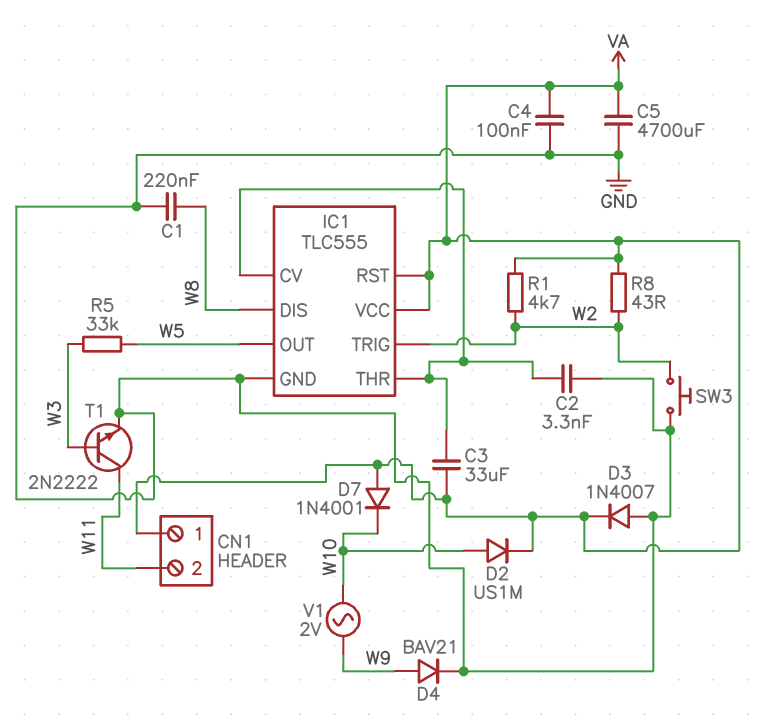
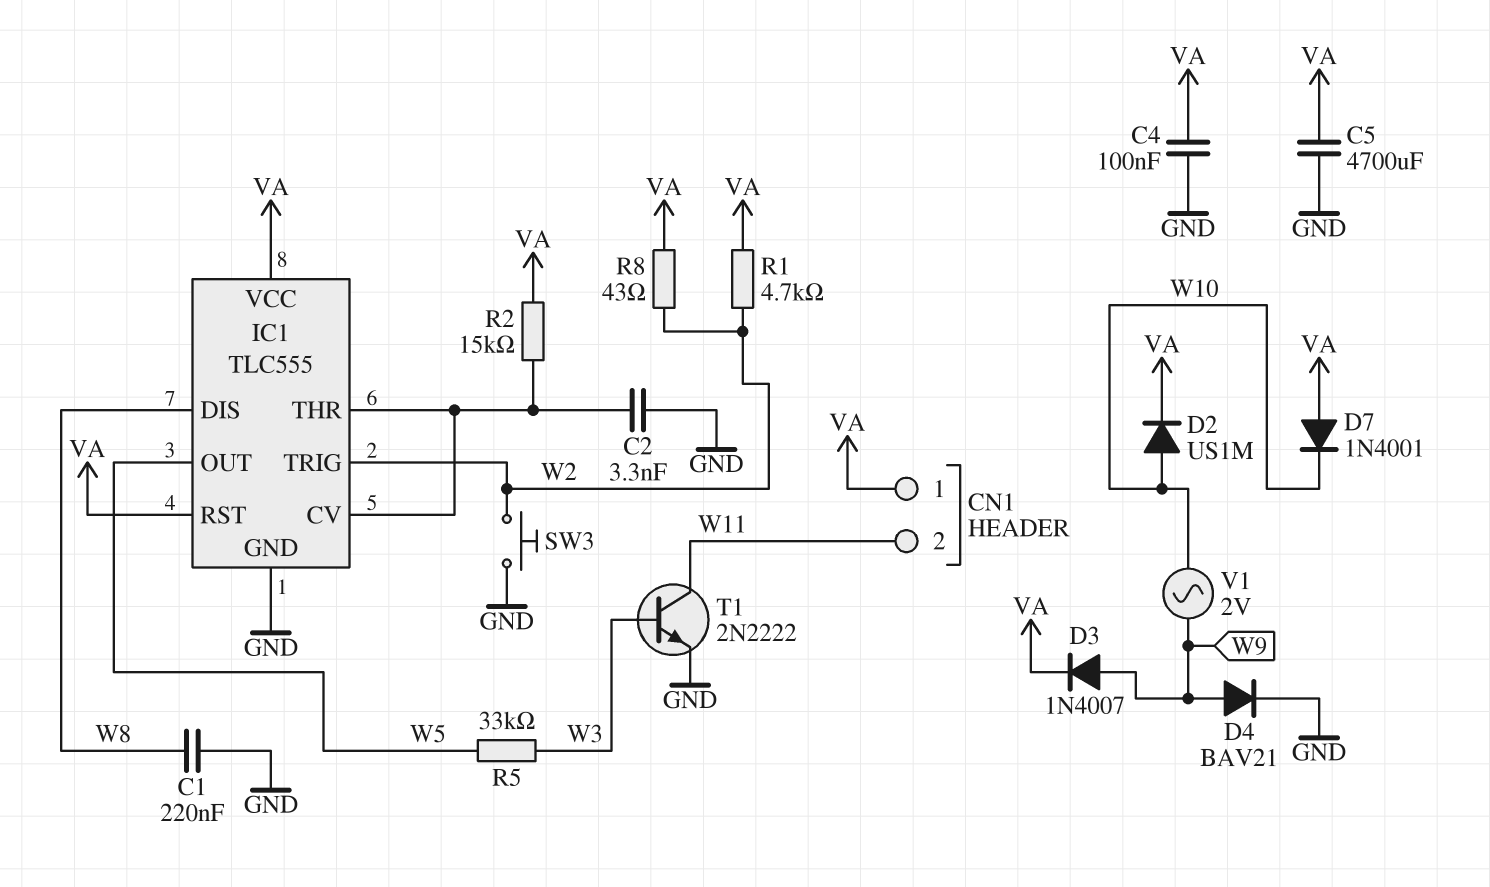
C3: 33uF (IC1/CV, VA) -> none
D3: diode 1N4007 (A GND, K VA) -> diode 1N4007 (A W9, K VA)
R2: none -> 15k (IC1/CV, VA)

